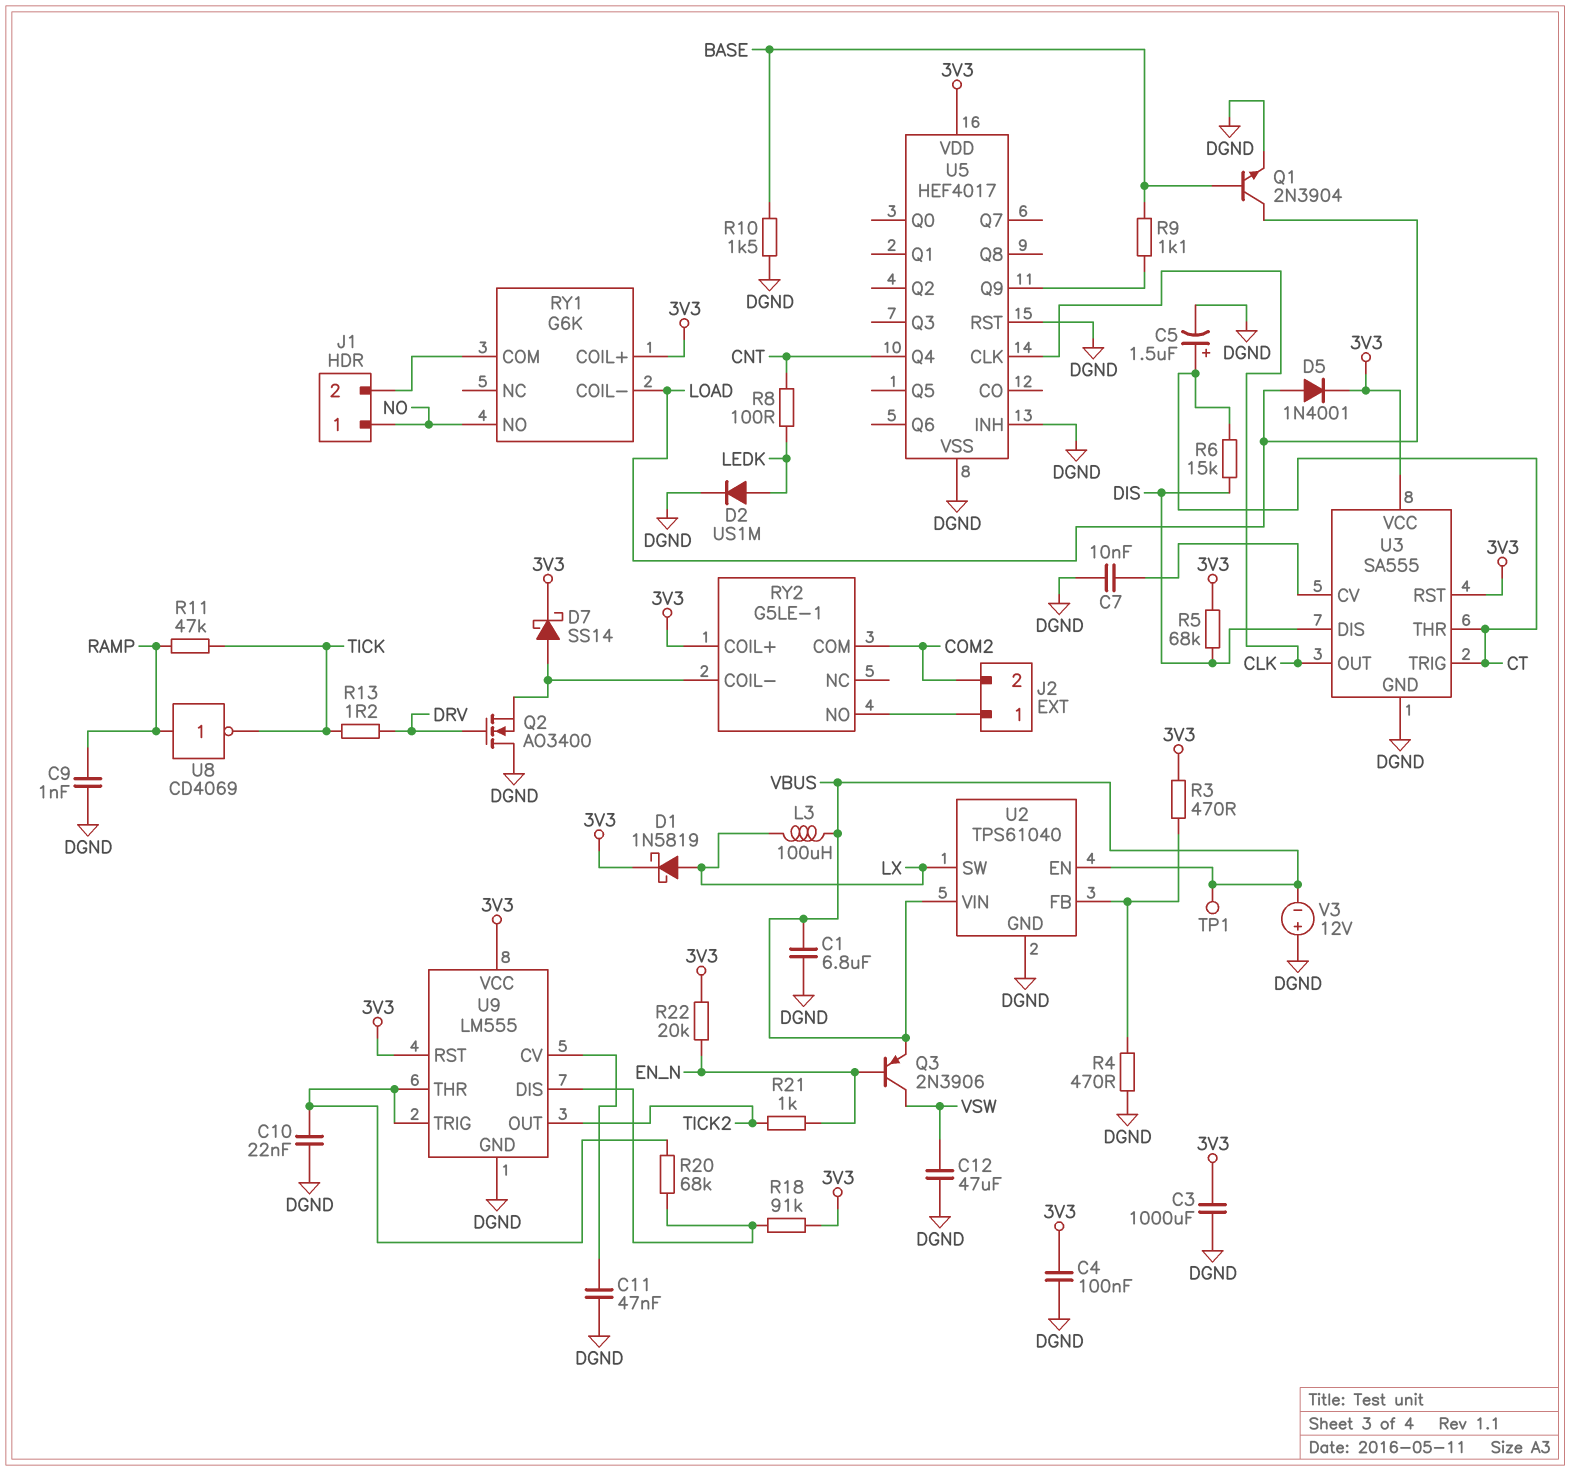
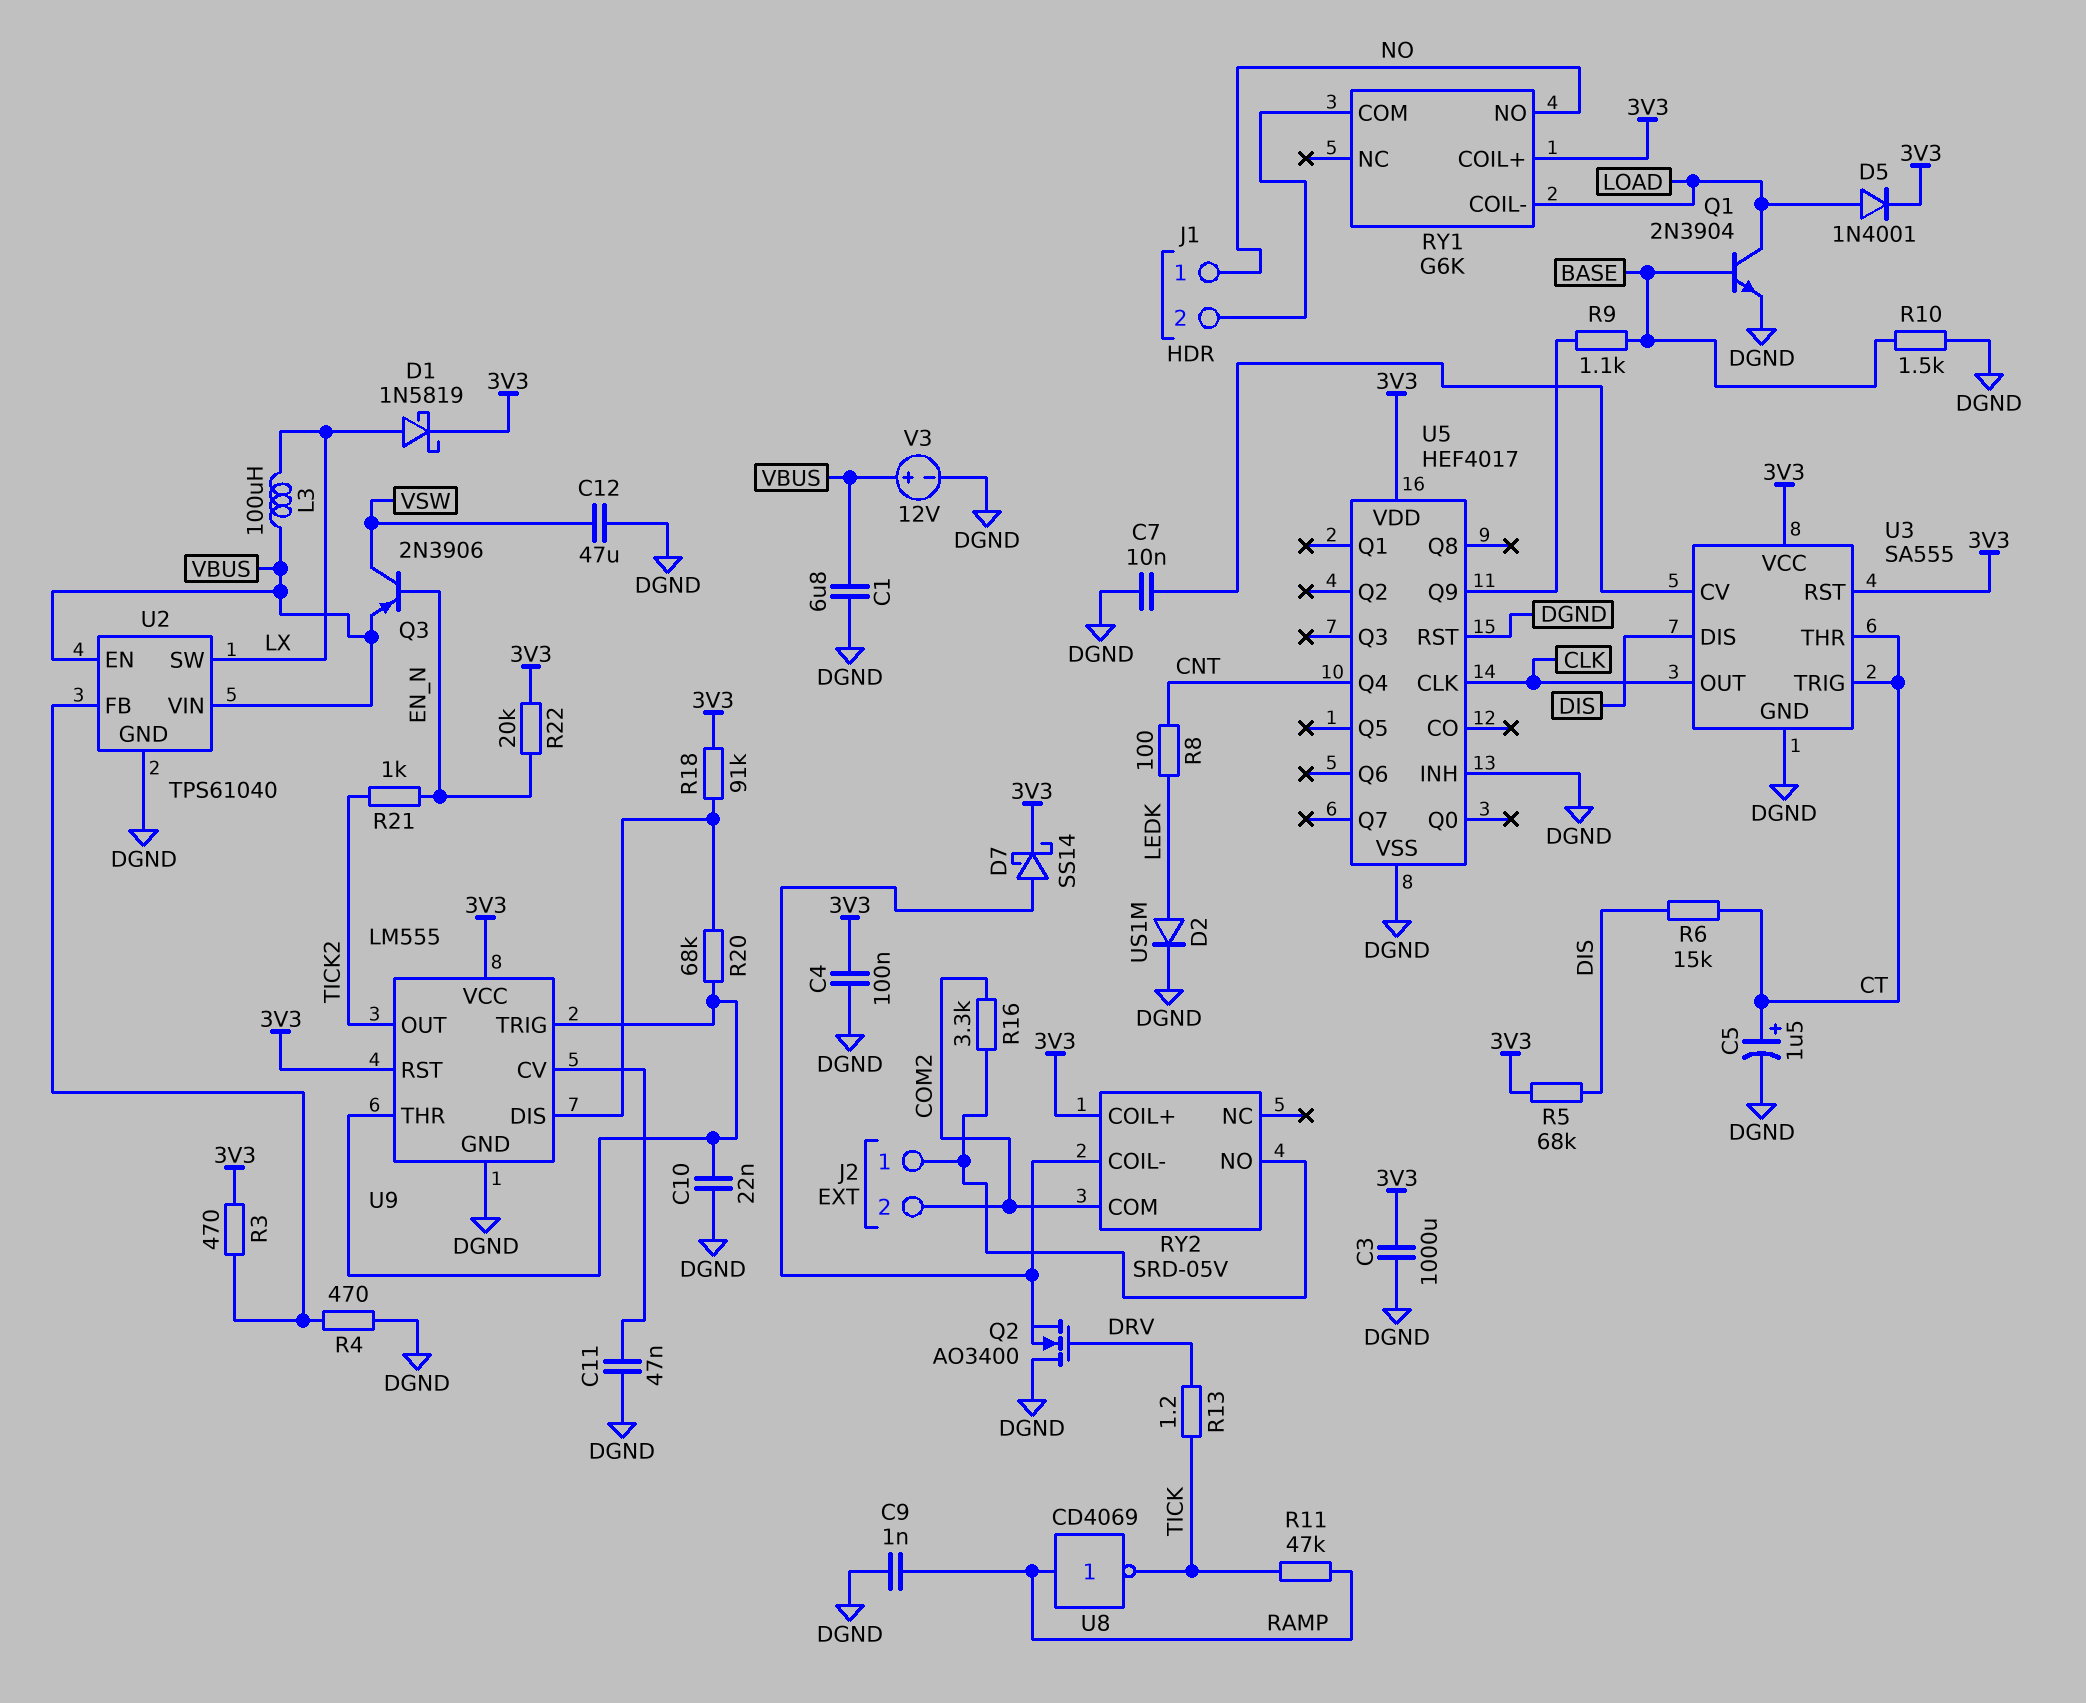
R16: none -> 3.3k (COM2, J2/1)
RY2: G5LE-1 -> SRD-05V
TP1: test point (VBUS) -> none
V3: 12V (plus DGND, minus VBUS) -> 12V (plus VBUS, minus DGND)

